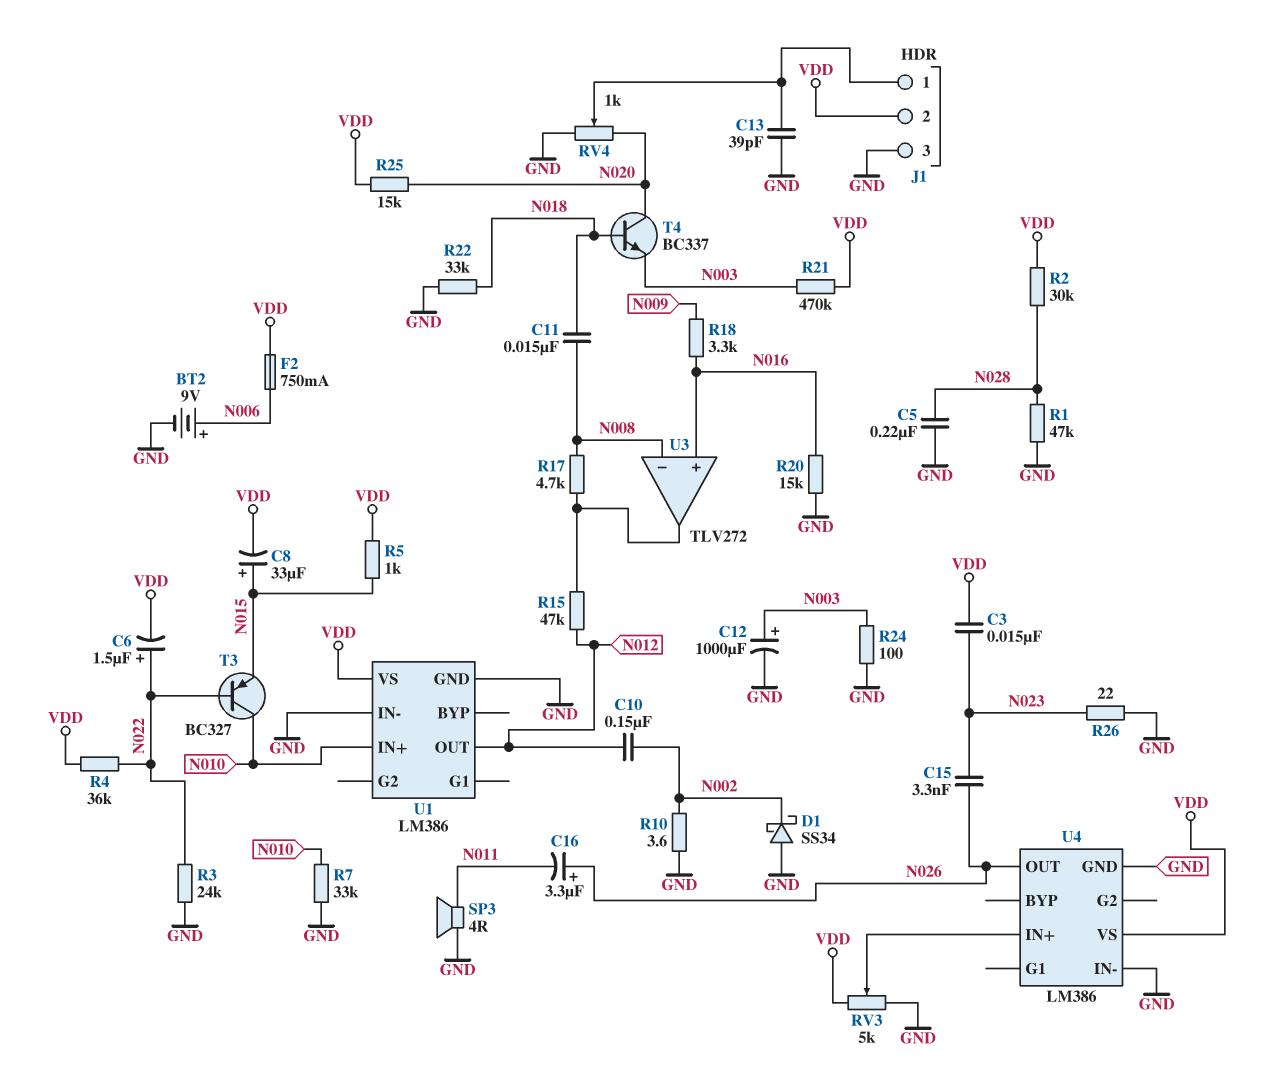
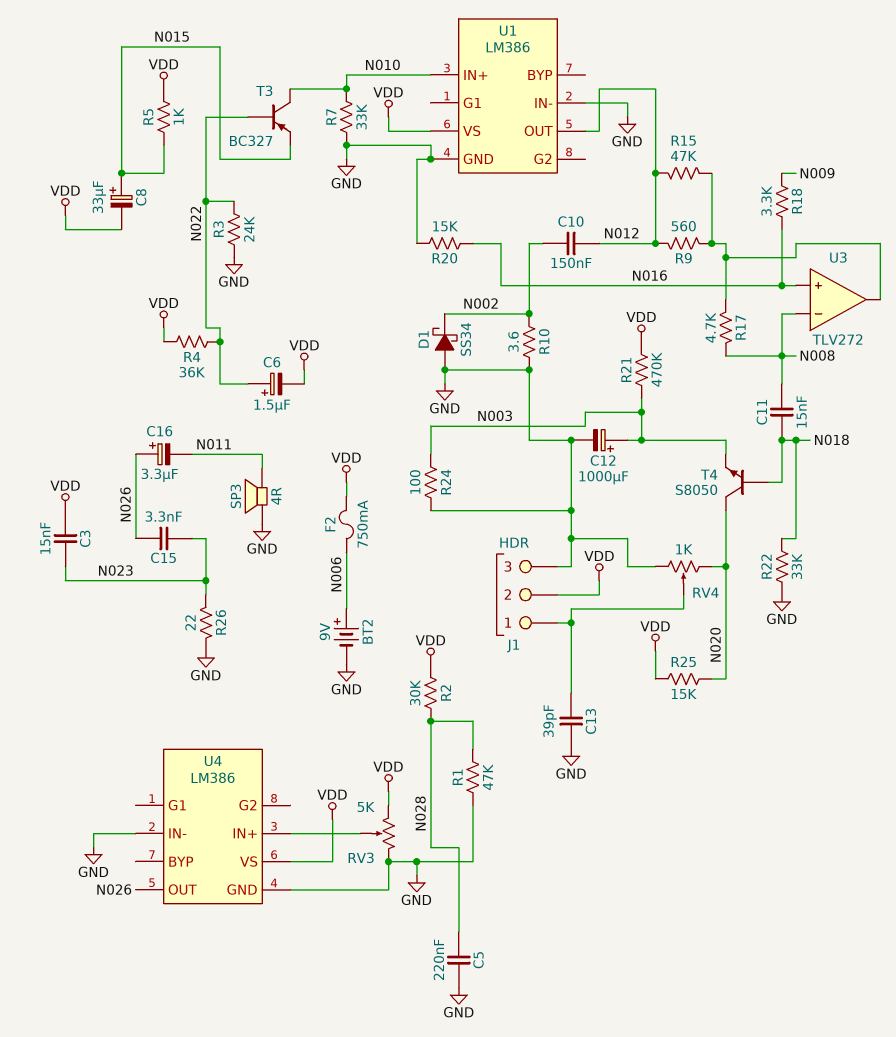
R9: none -> 560 (N012, U3/out)
T4: NPN BC337 (B N018, C N020, E N003) -> NPN S8050 (B N018, C N020, E N003)

